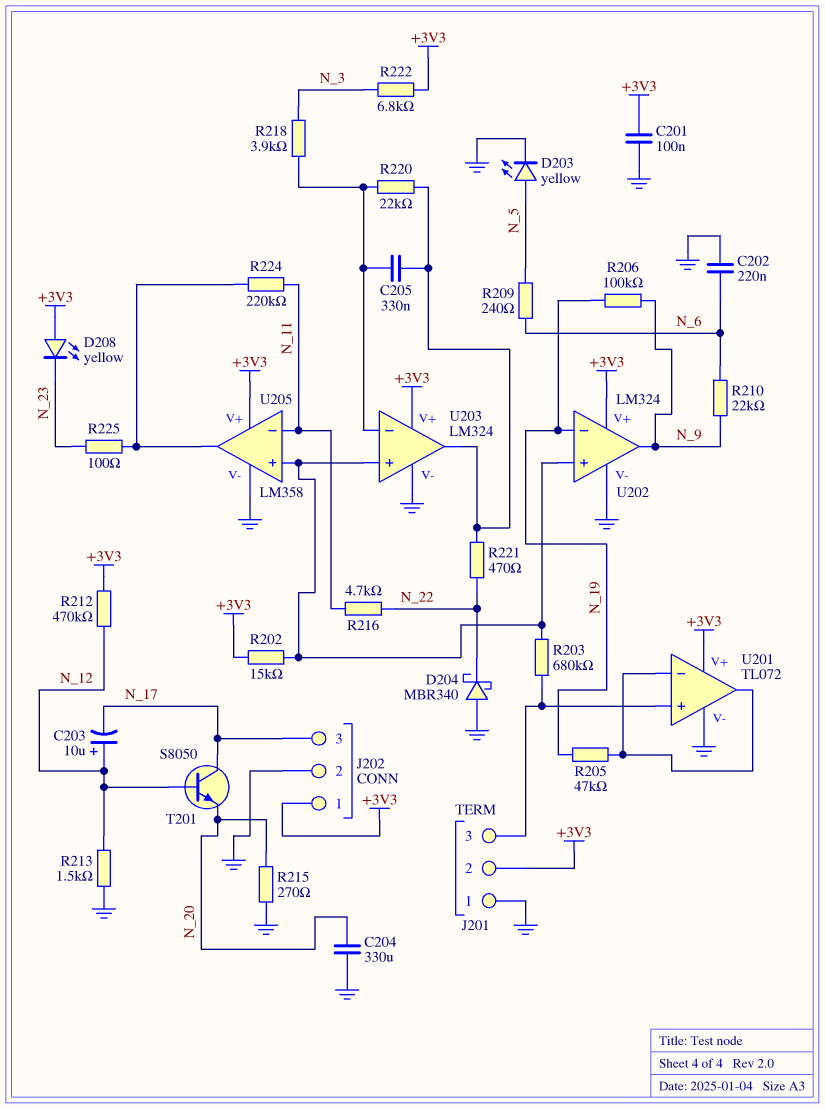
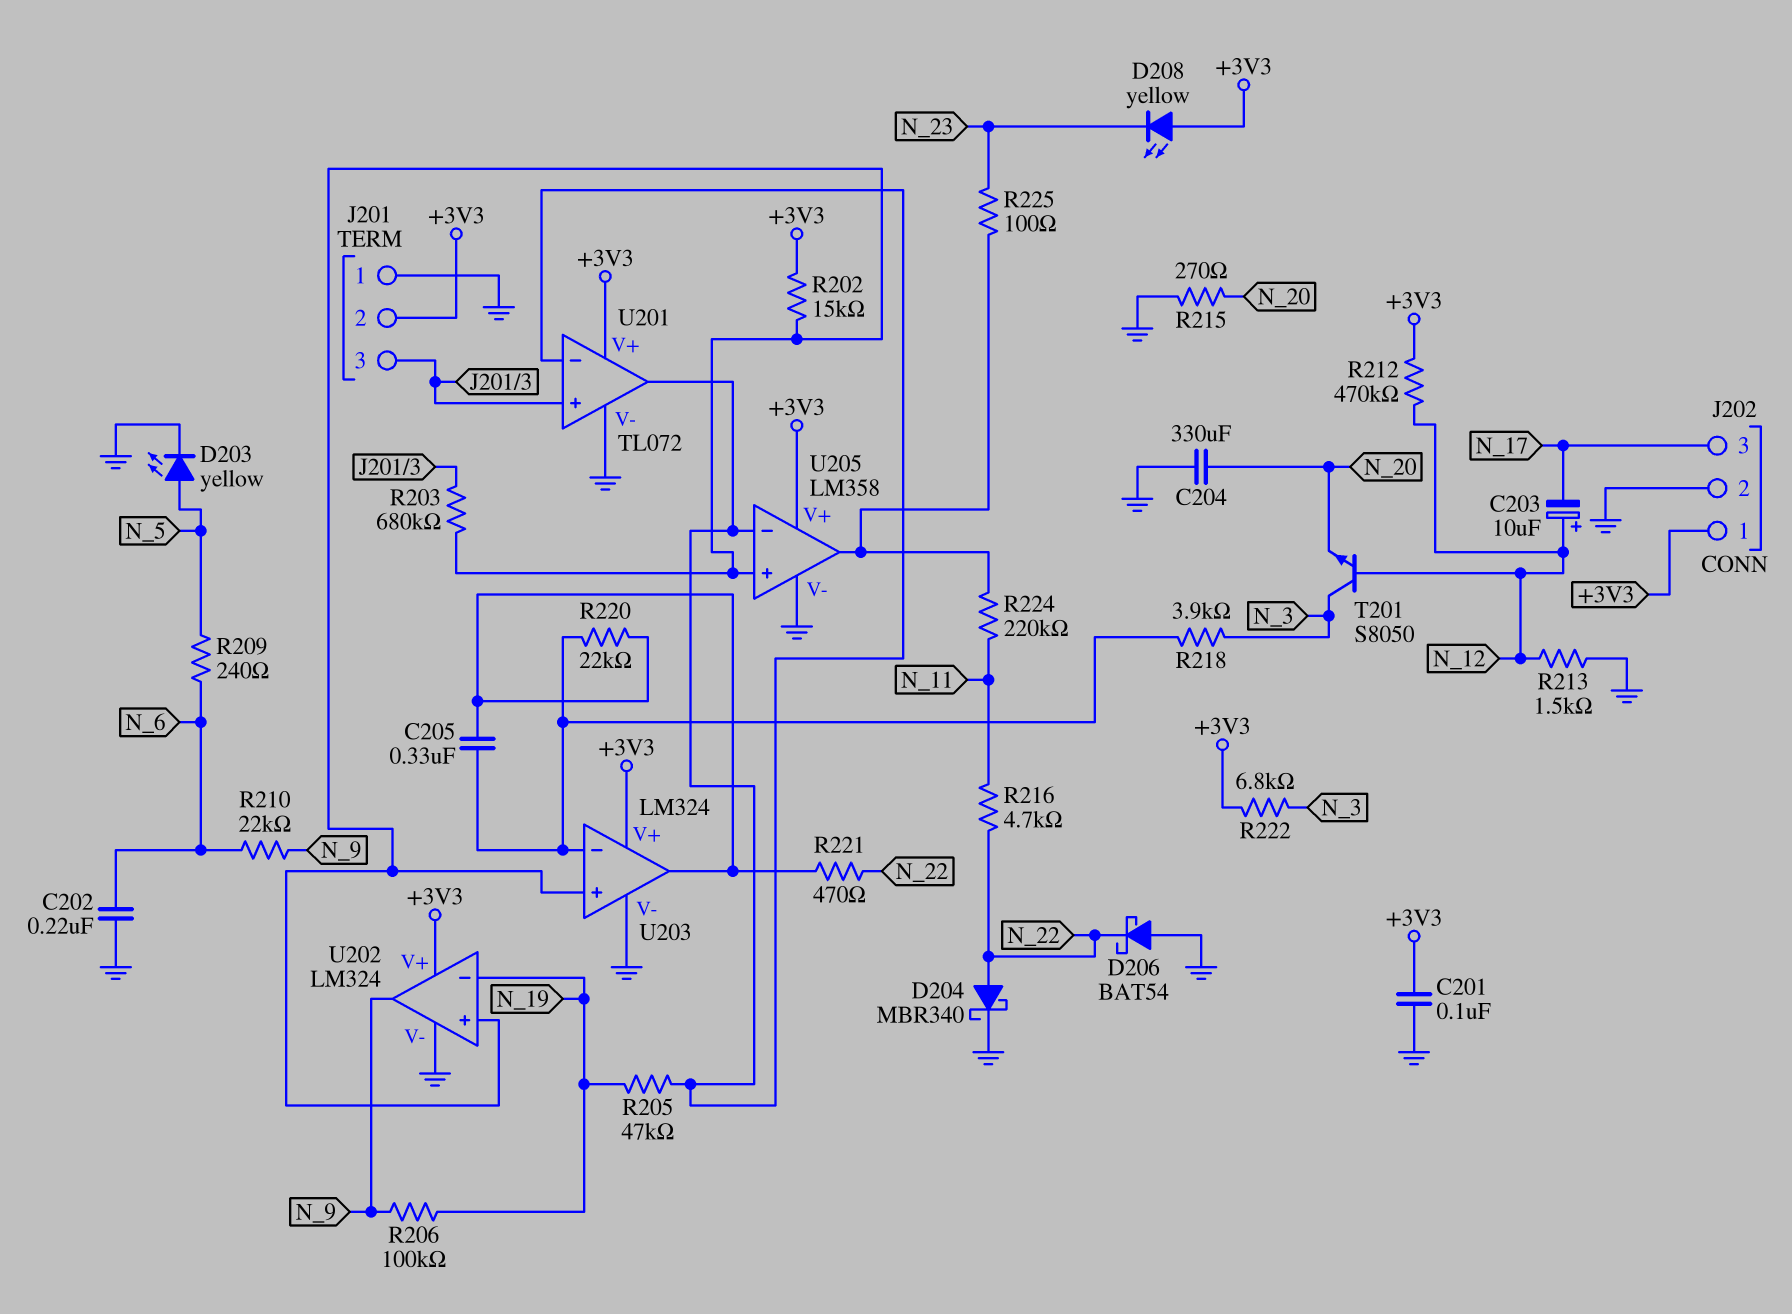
D204: schottky MBR340 (A GND, K N_22) -> schottky MBR340 (A N_22, K GND)
D206: none -> schottky BAT54 (A GND, K N_22)
T201: NPN S8050 (B N_12, C N_17, E N_20) -> NPN S8050 (B N_12, C N_3, E N_20)
U205 pin in-: N_11 -> U201/in-

